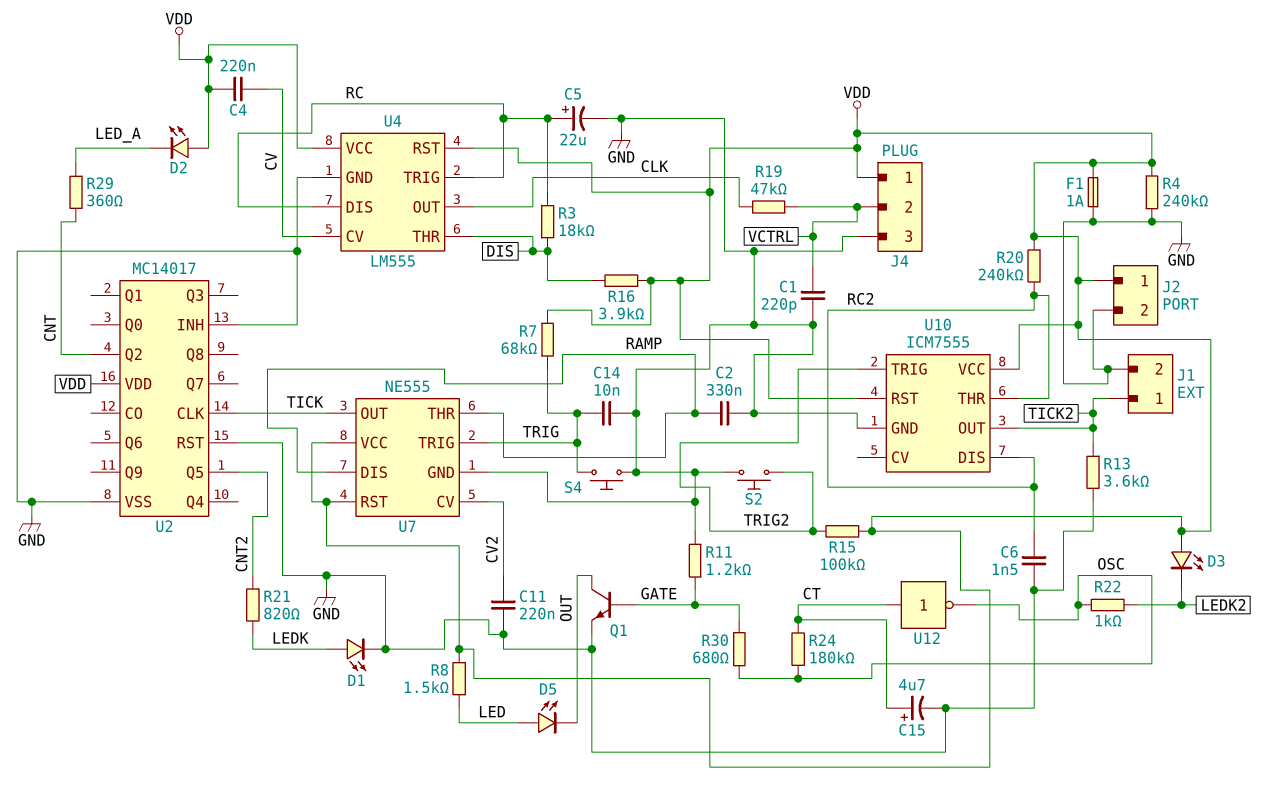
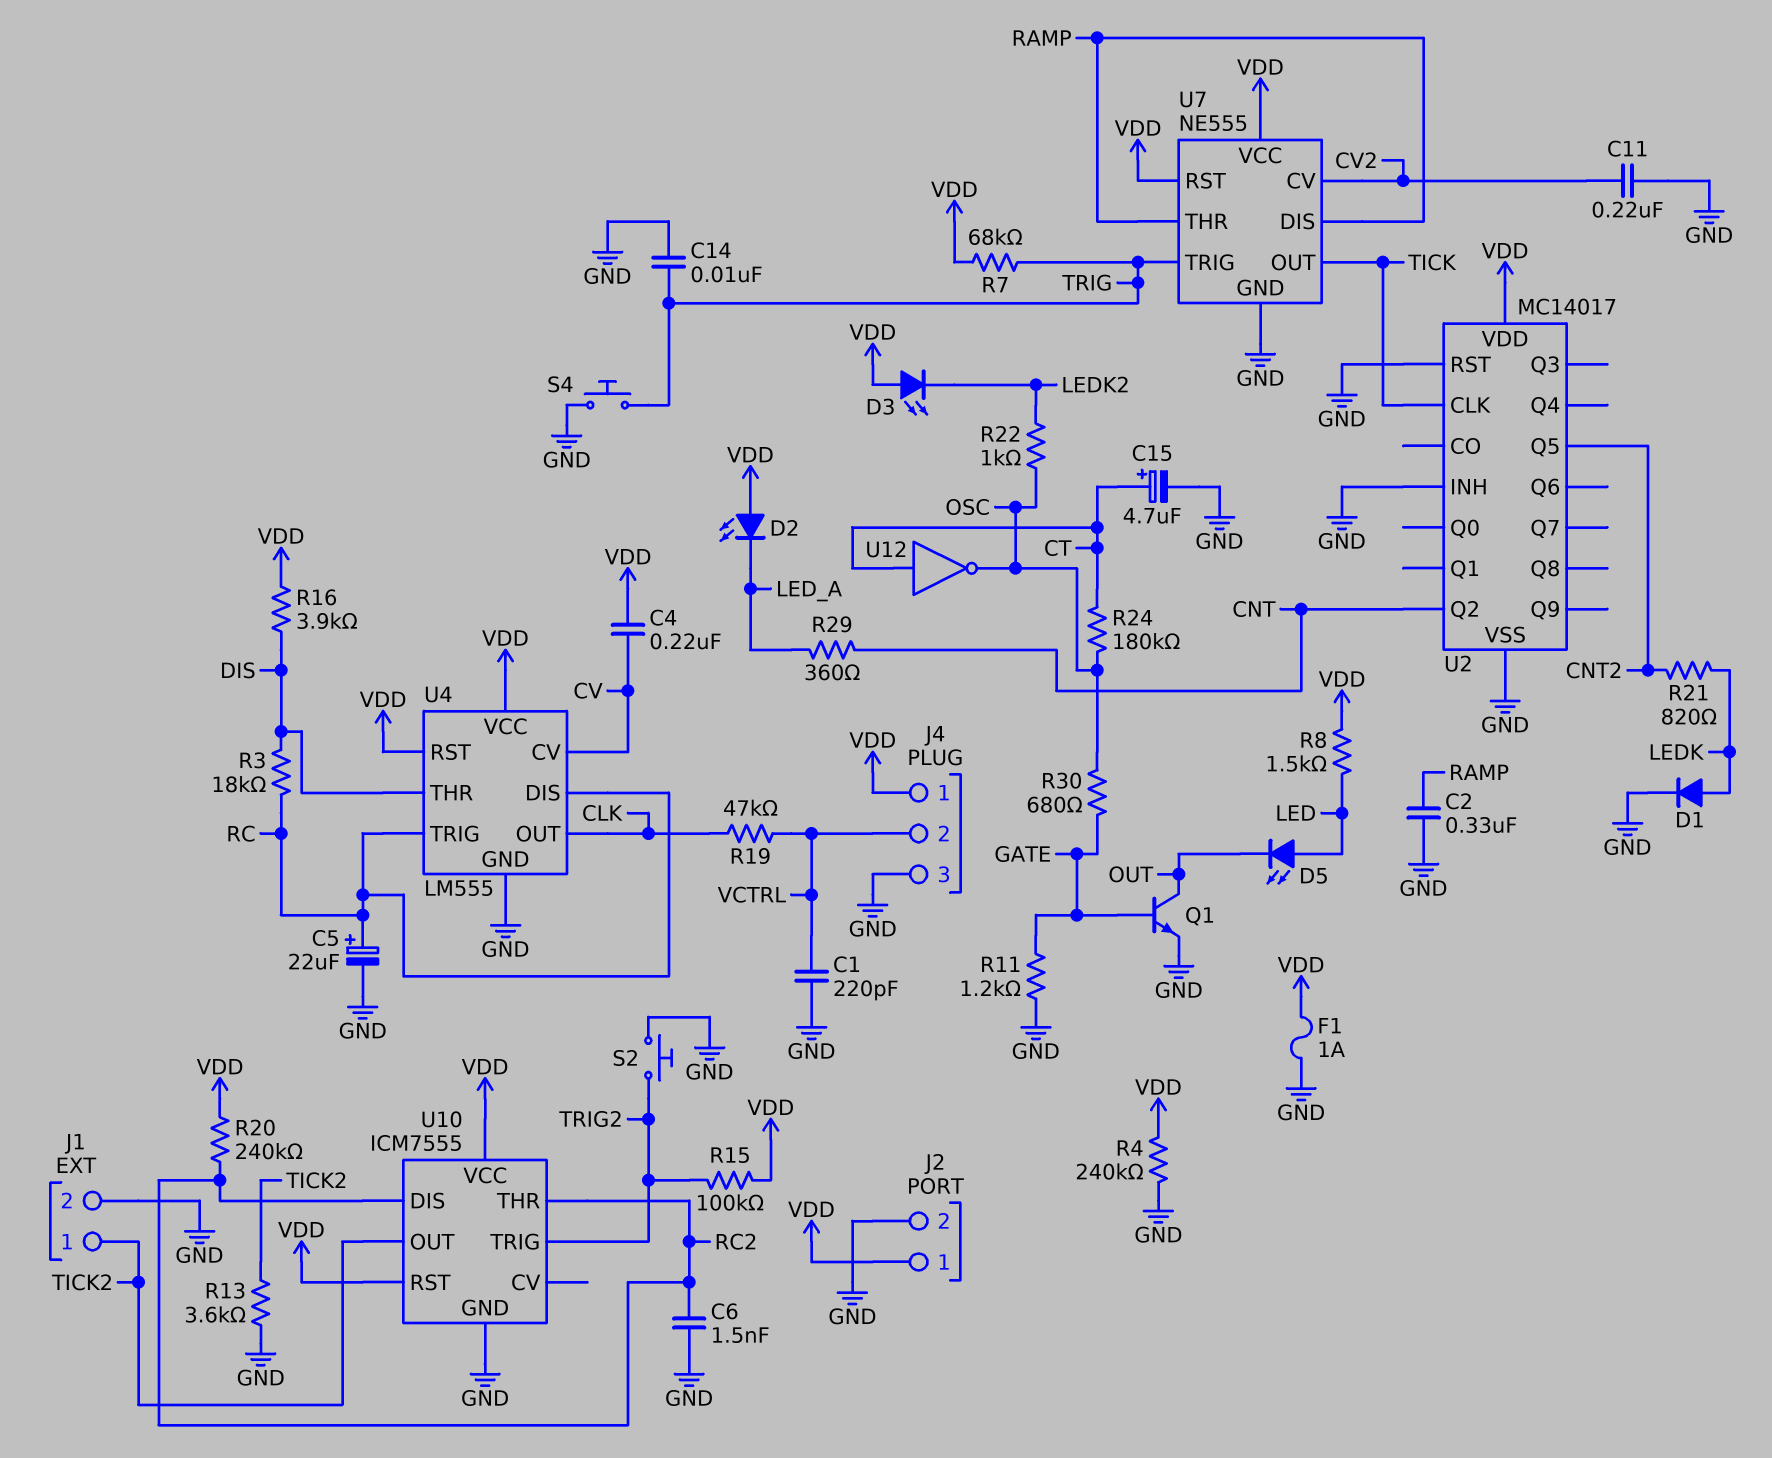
D1: LED (A LEDK, K GND) -> diode (A LEDK, K GND)

